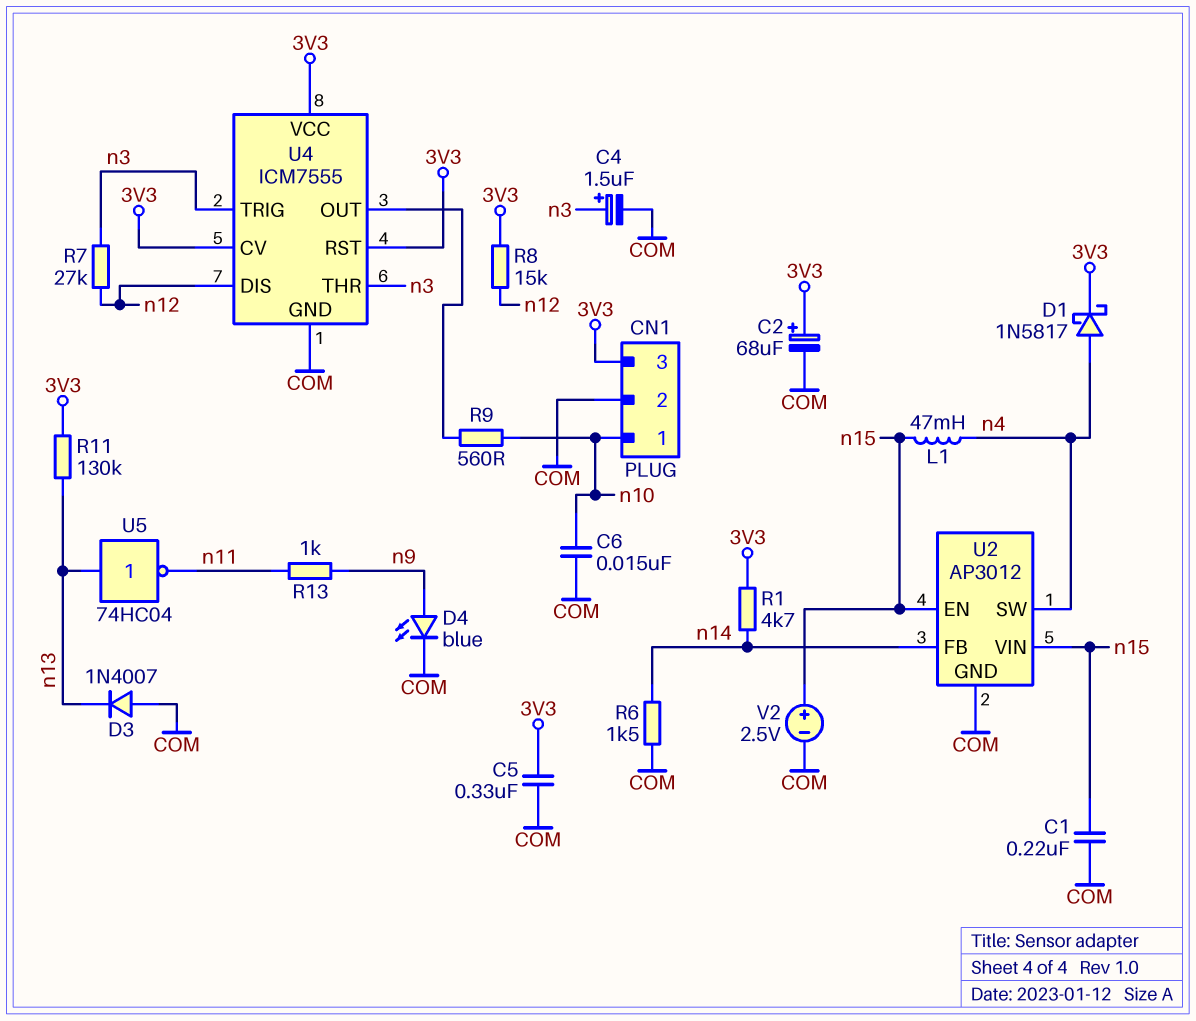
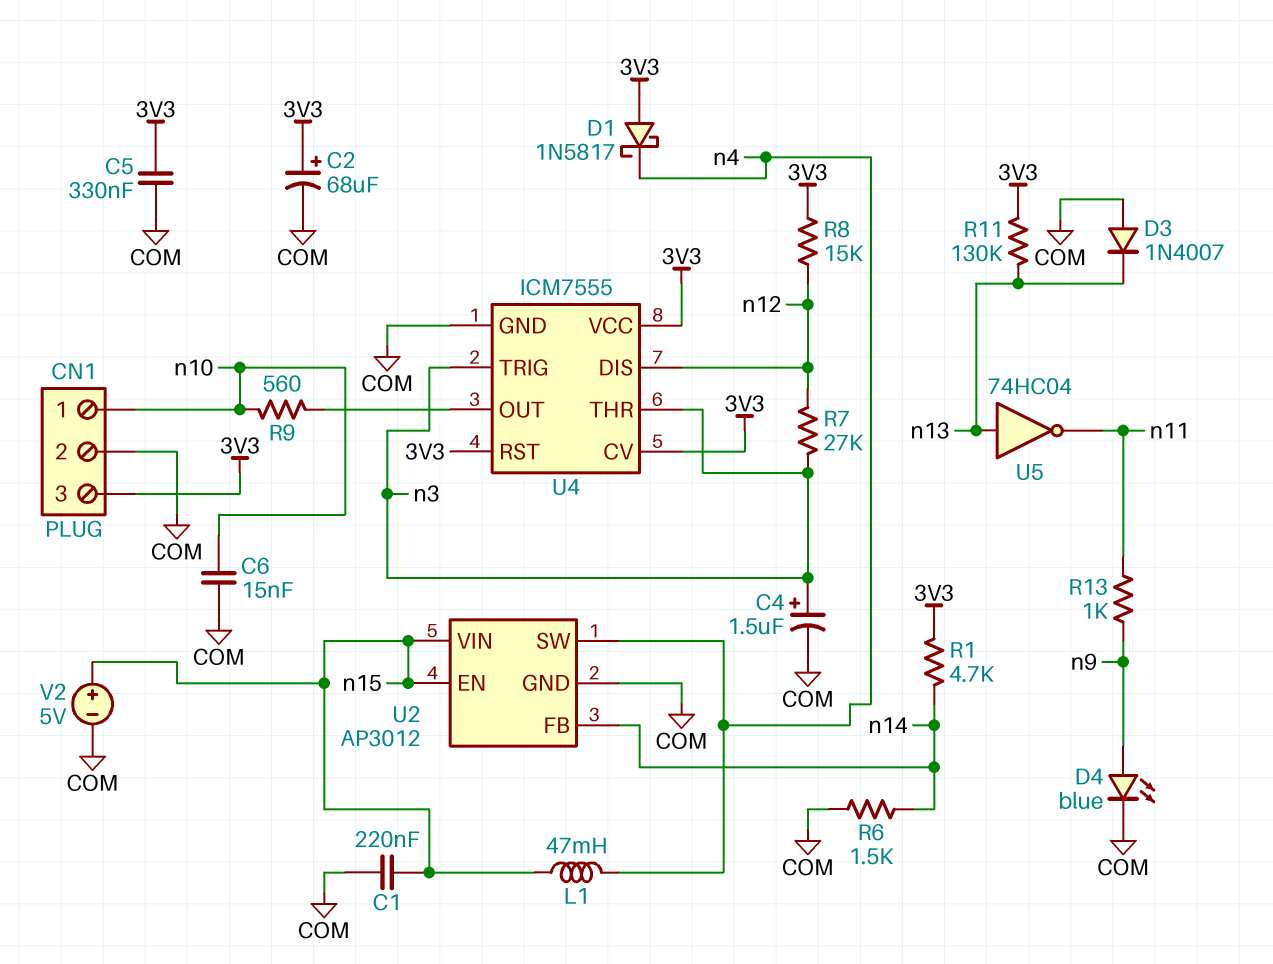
D1: schottky 1N5817 (A n4, K 3V3) -> schottky 1N5817 (A 3V3, K n4)
V2: 2.5V (plus n15, minus COM) -> 5V (plus n15, minus COM)

